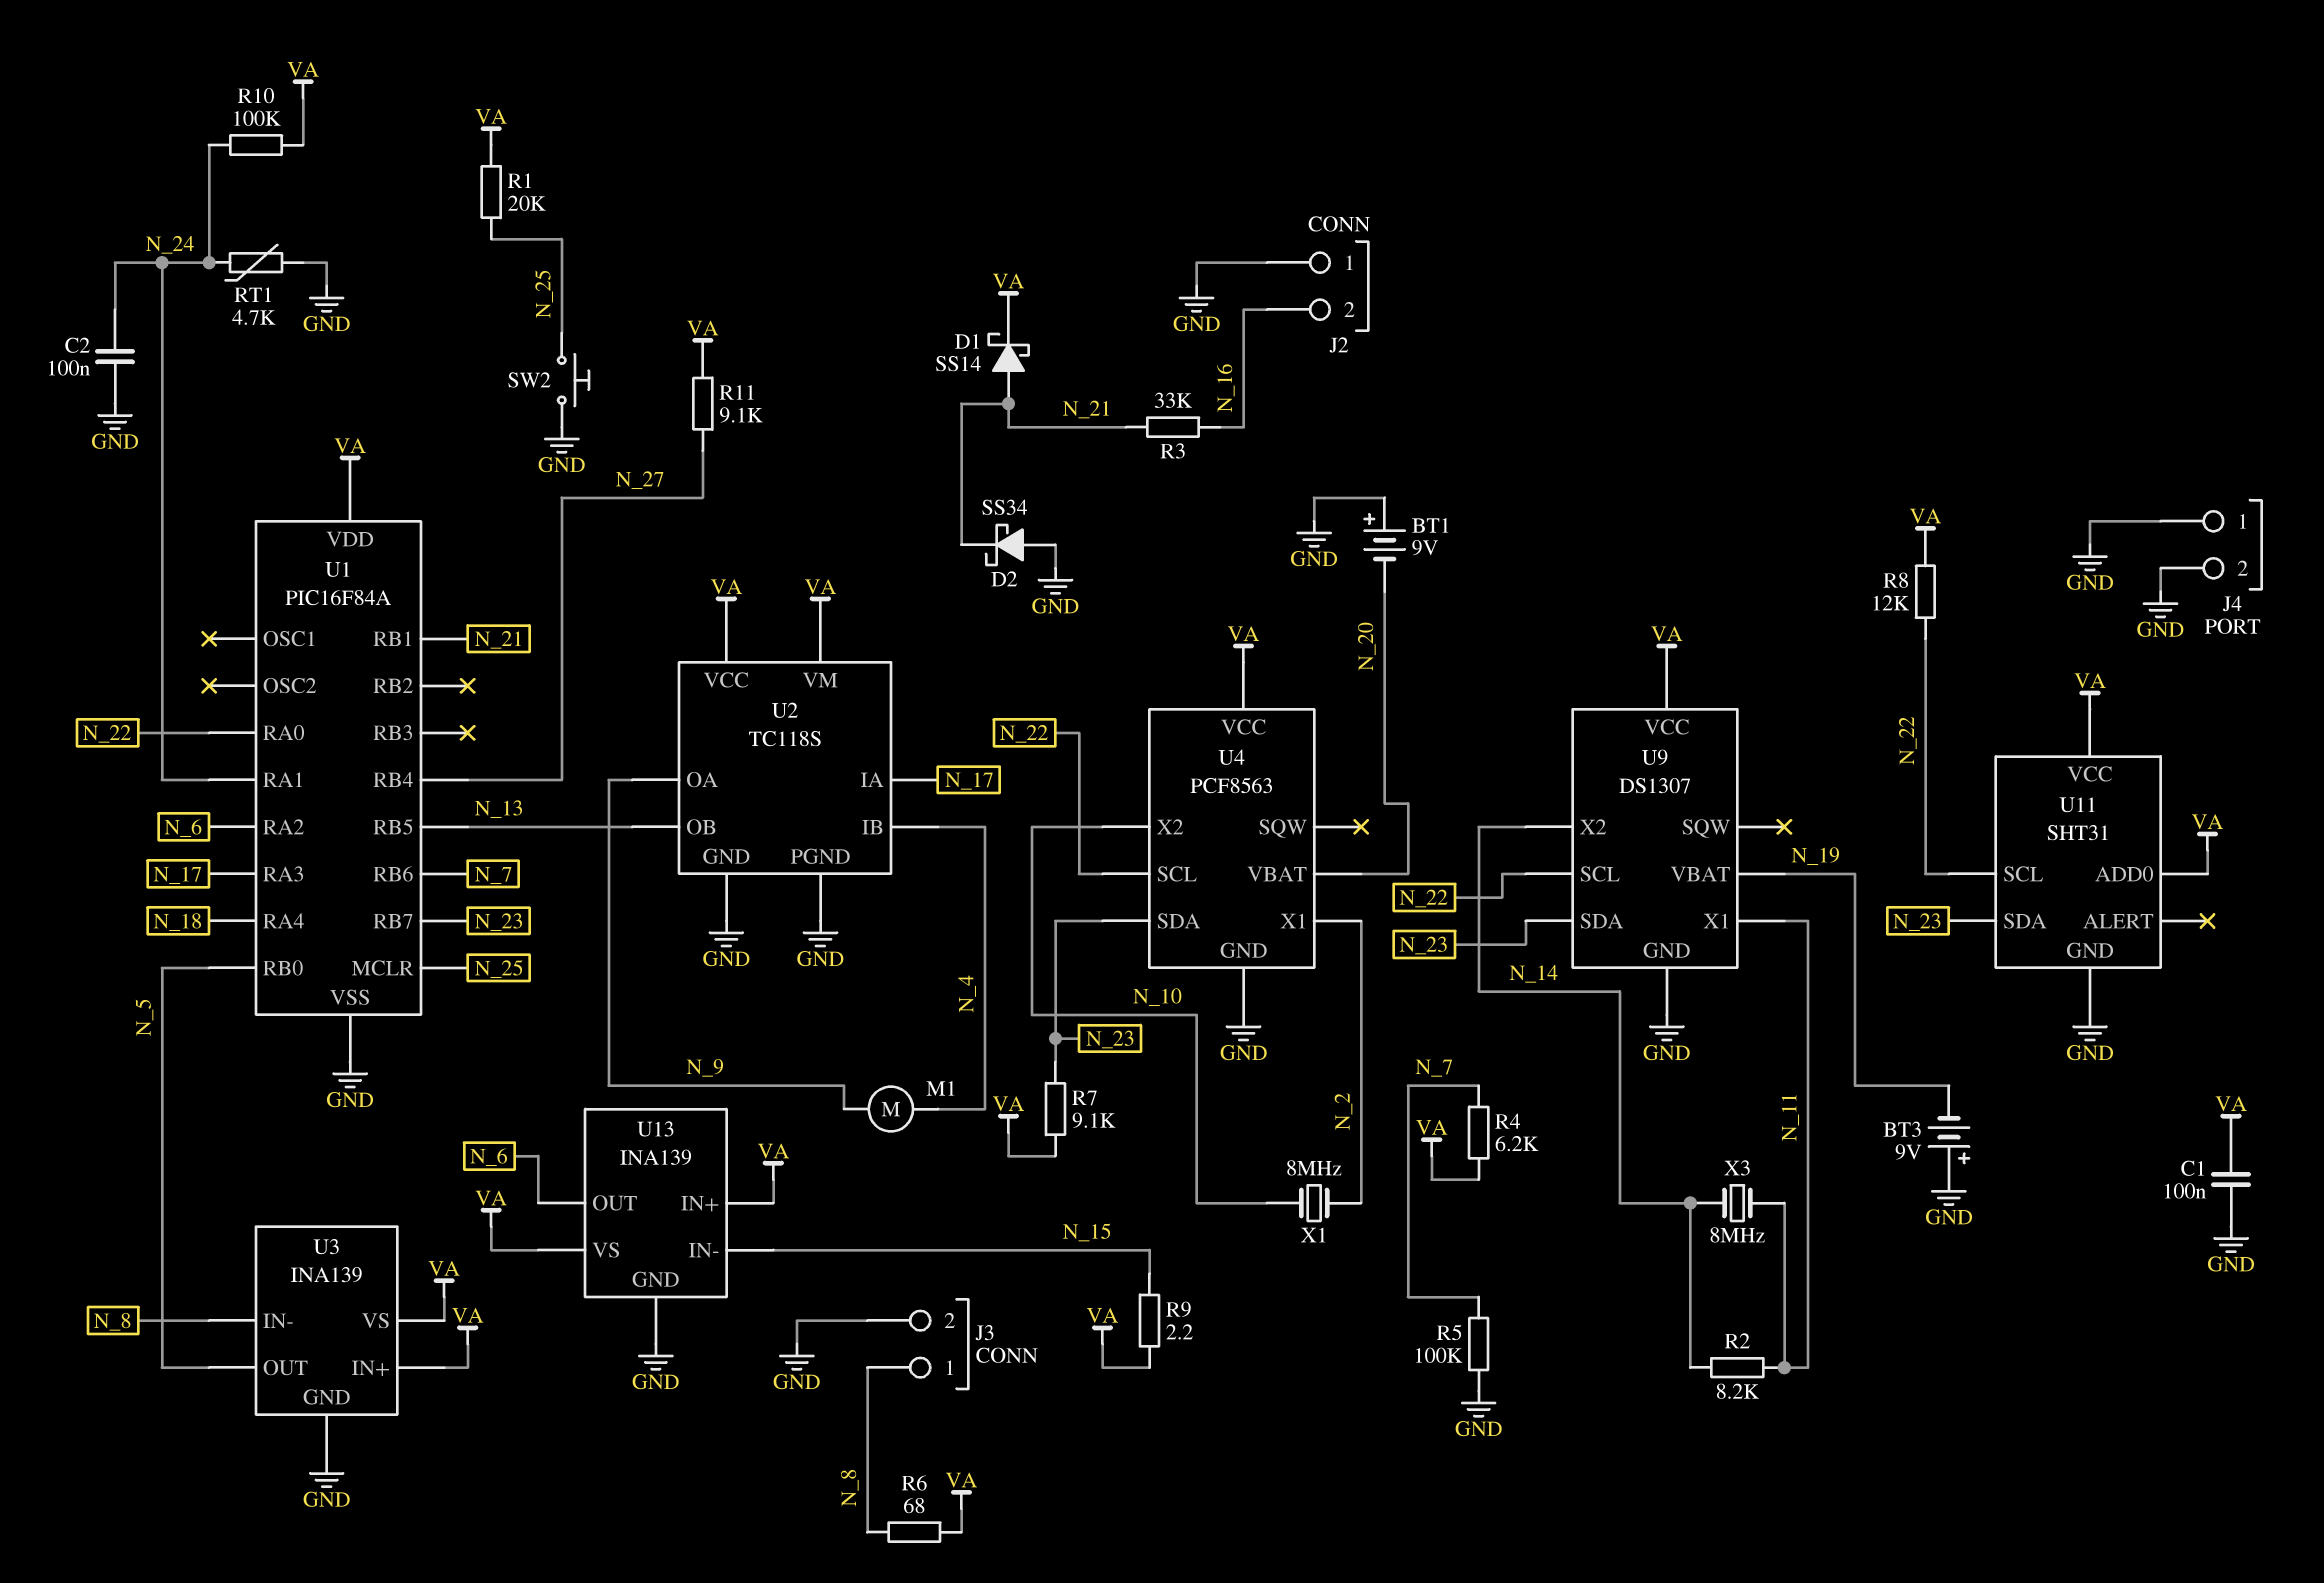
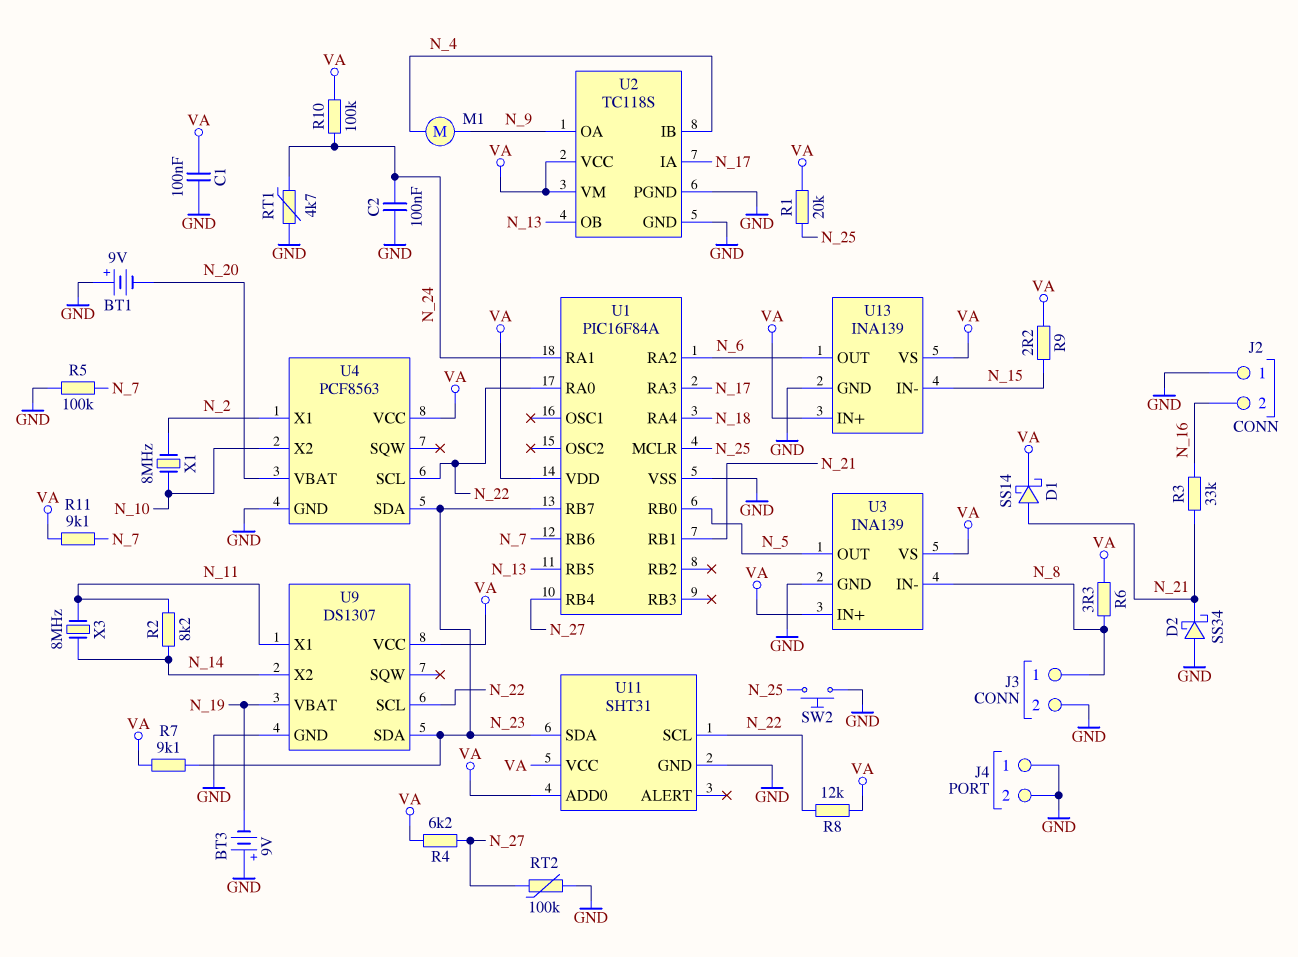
R4: 6.2k (N_7, VA) -> 6.2k (N_27, VA)
R6: 68 (N_8, VA) -> 3.3 (N_8, VA)
R11: 9.1k (N_27, VA) -> 9.1k (N_7, VA)
RT2: none -> 100k (GND, N_27)

